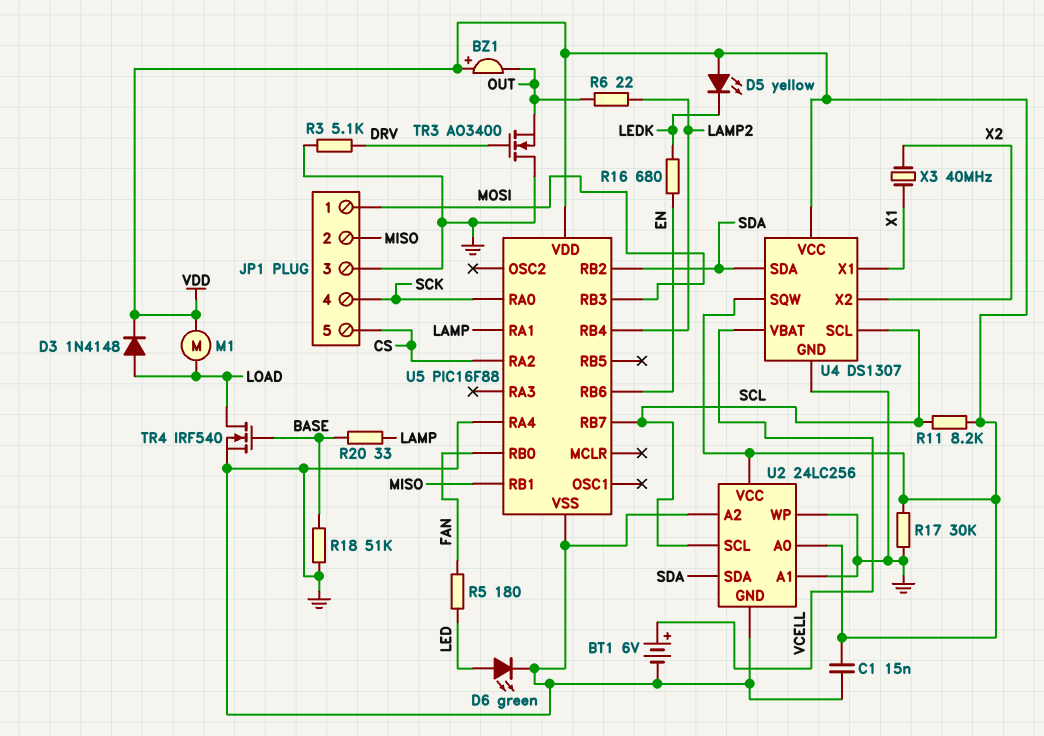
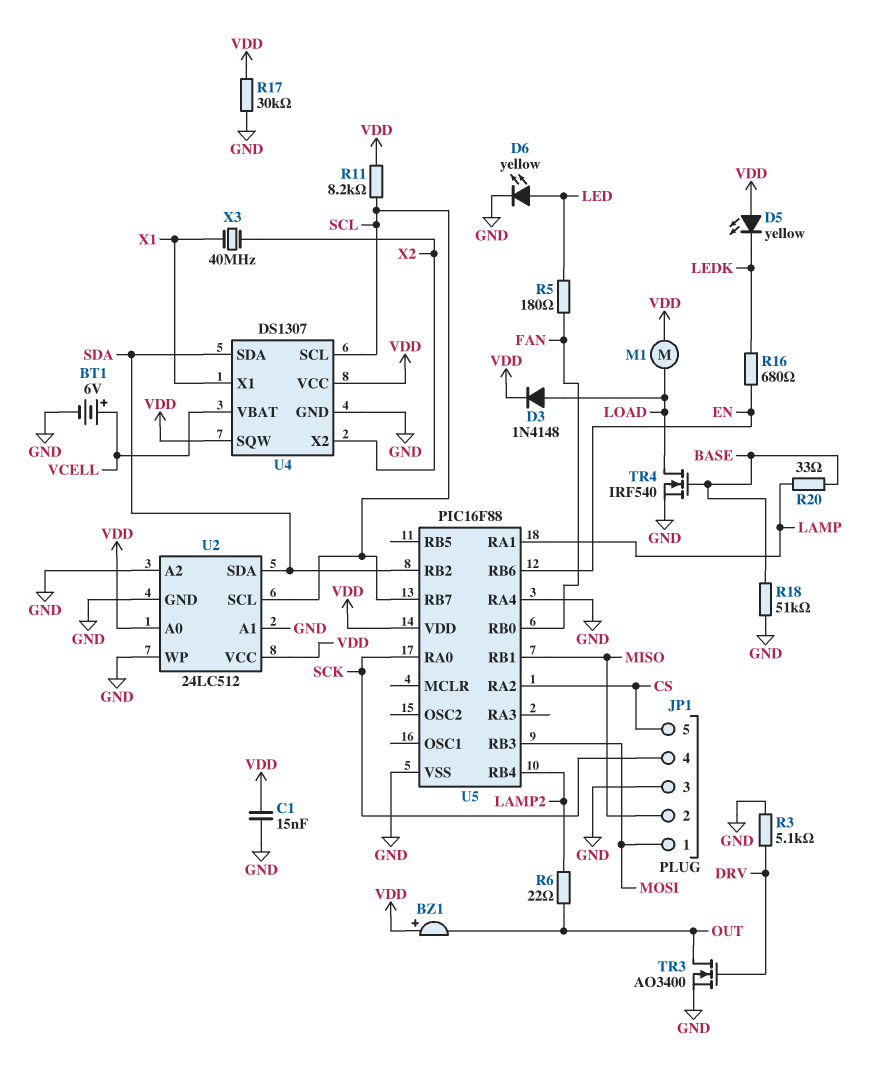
D6: LED green (A LED, K GND) -> LED yellow (A LED, K GND)
TR3: NMOS AO3400 (G DRV, D GND, S OUT) -> NMOS AO3400 (G DRV, D OUT, S GND)
U2: 24LC256 -> 24LC512

